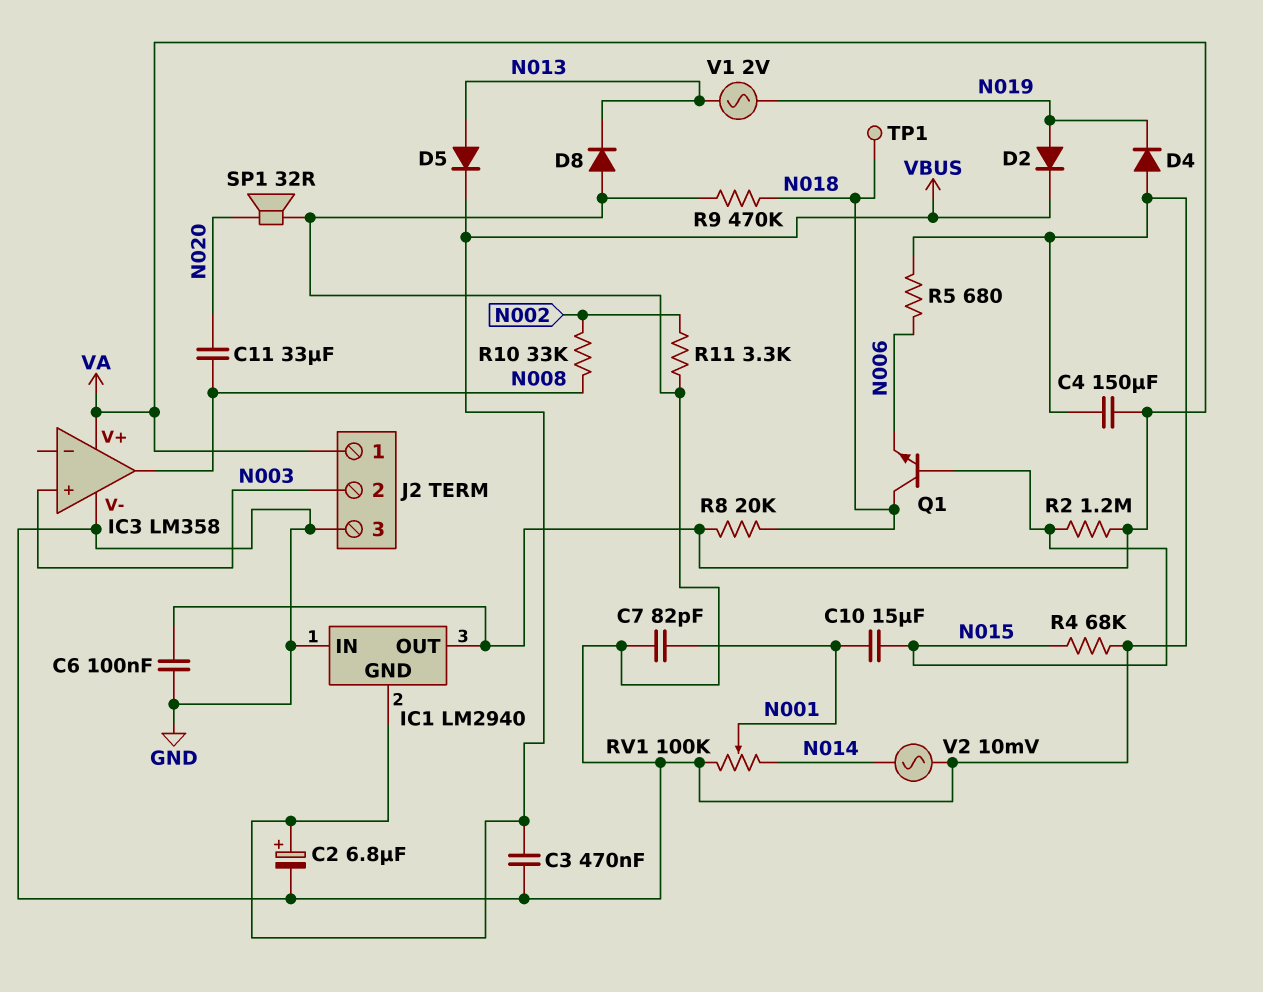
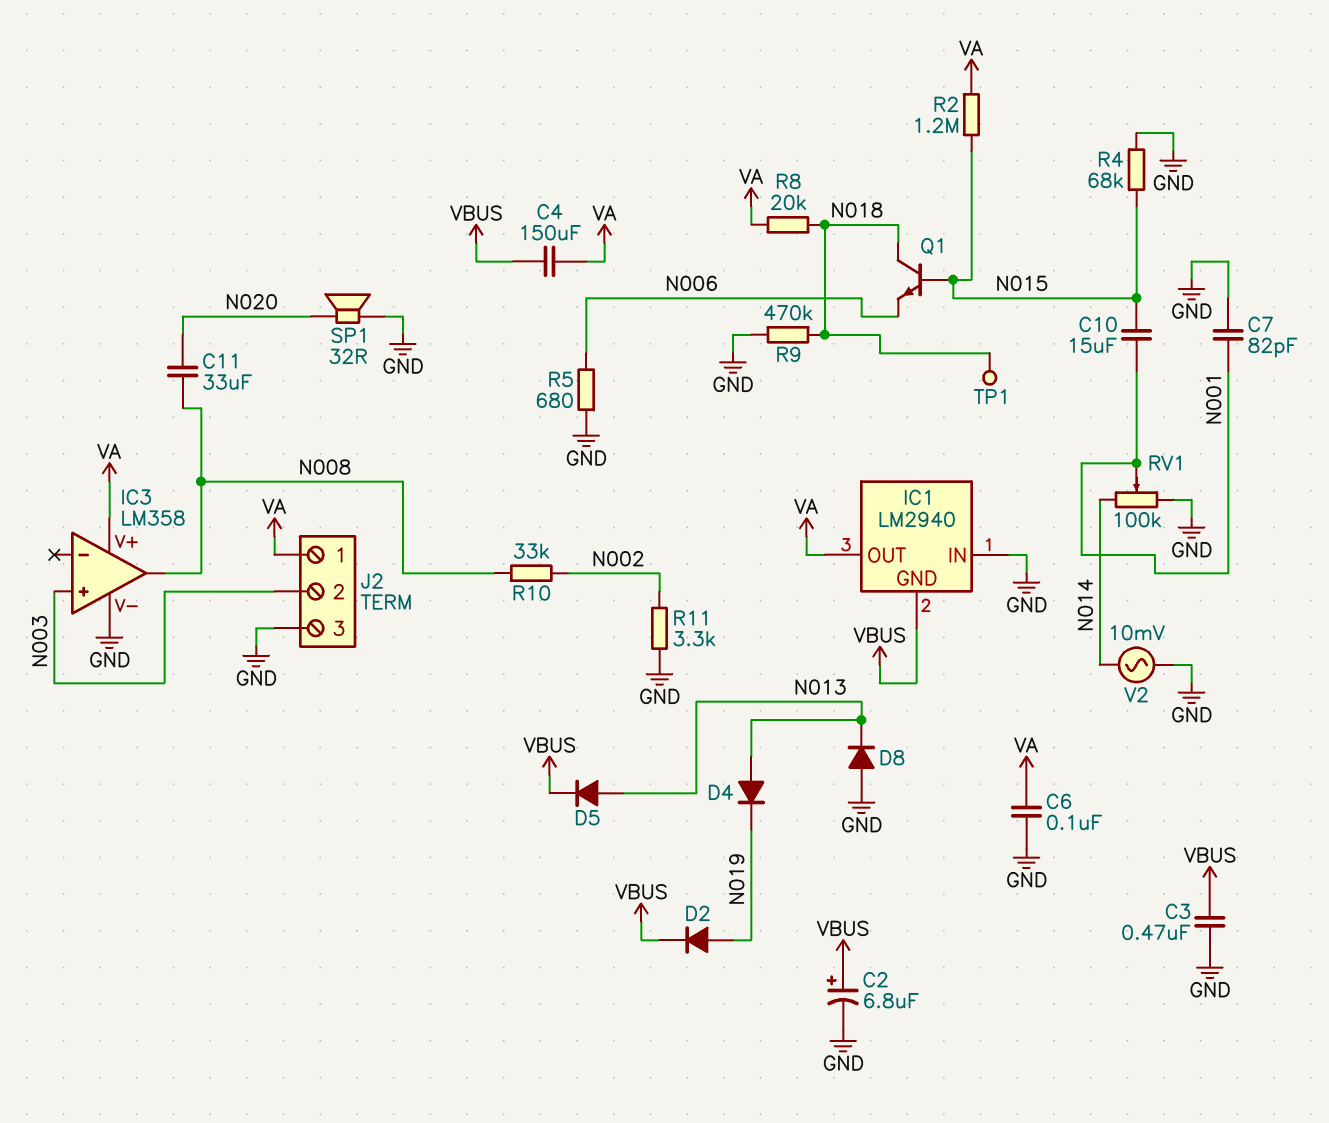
C4: 150uF (GND, VA) -> 150uF (VA, VBUS)
D4: diode (A GND, K N019) -> diode (A N013, K N019)
V1: AC 2V (N013, N019) -> none

